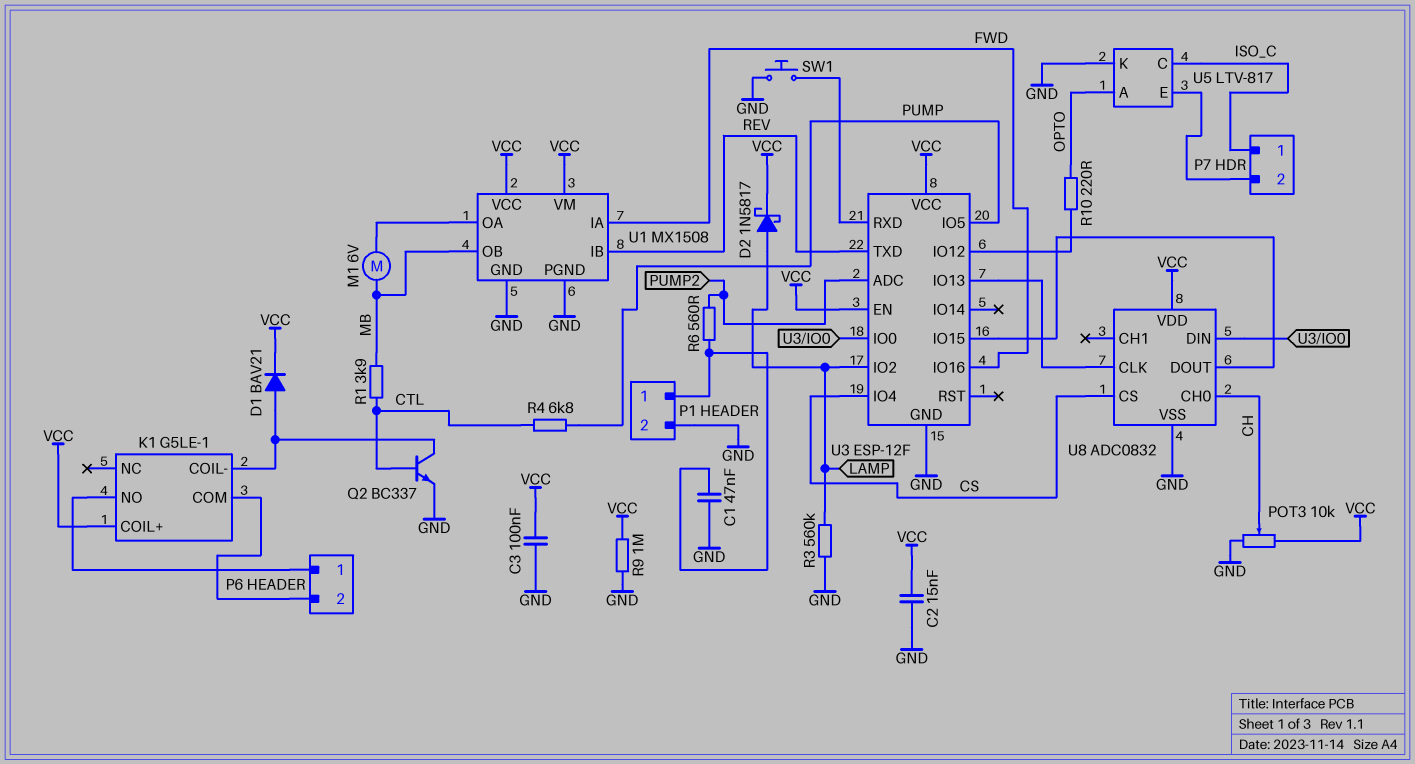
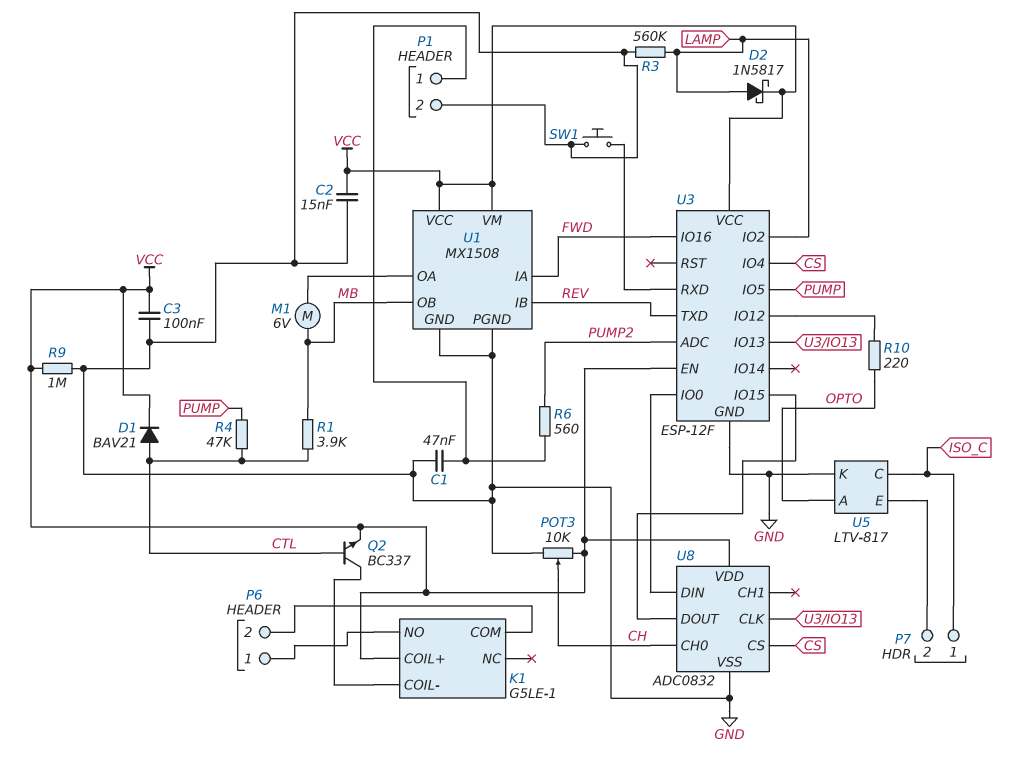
D1: diode BAV21 (A K1/COIL-, K VCC) -> diode BAV21 (A CTL, K VCC)
Q2: NPN BC337 (B CTL, C K1/COIL-, E GND) -> NPN BC337 (B CTL, C K1/COIL-, E VCC)
R4: 6.8k (CTL, PUMP) -> 47k (CTL, PUMP)

